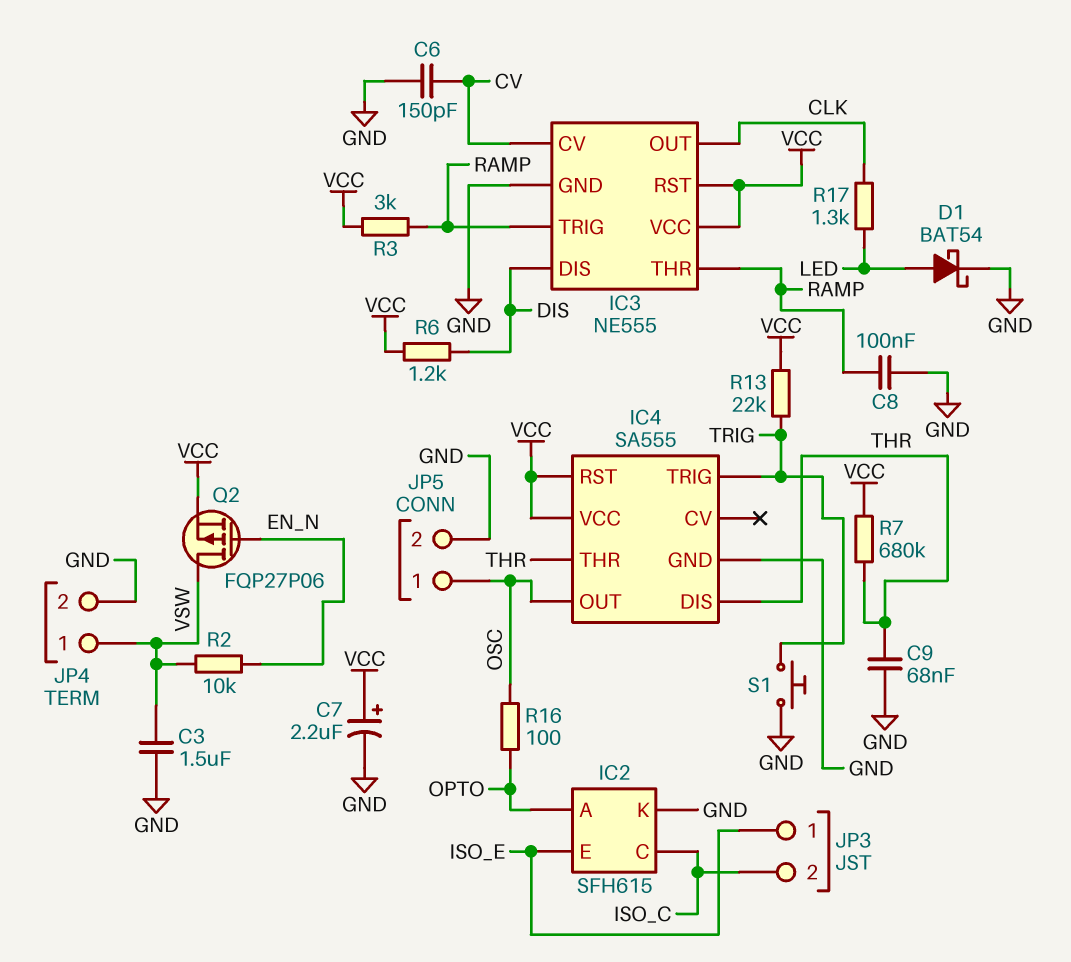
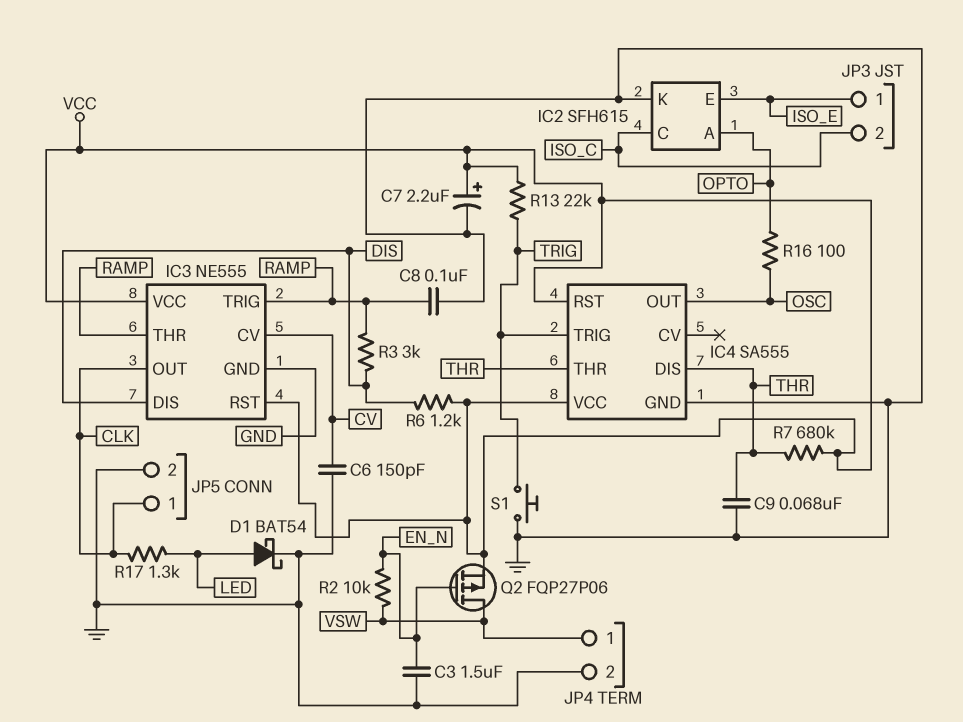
C3: 1.5uF (GND, VSW) -> 1.5uF (EN_N, GND)
JP5 pin 1: OSC -> CLK
R3: 3k (RAMP, VCC) -> 3k (DIS, RAMP)

